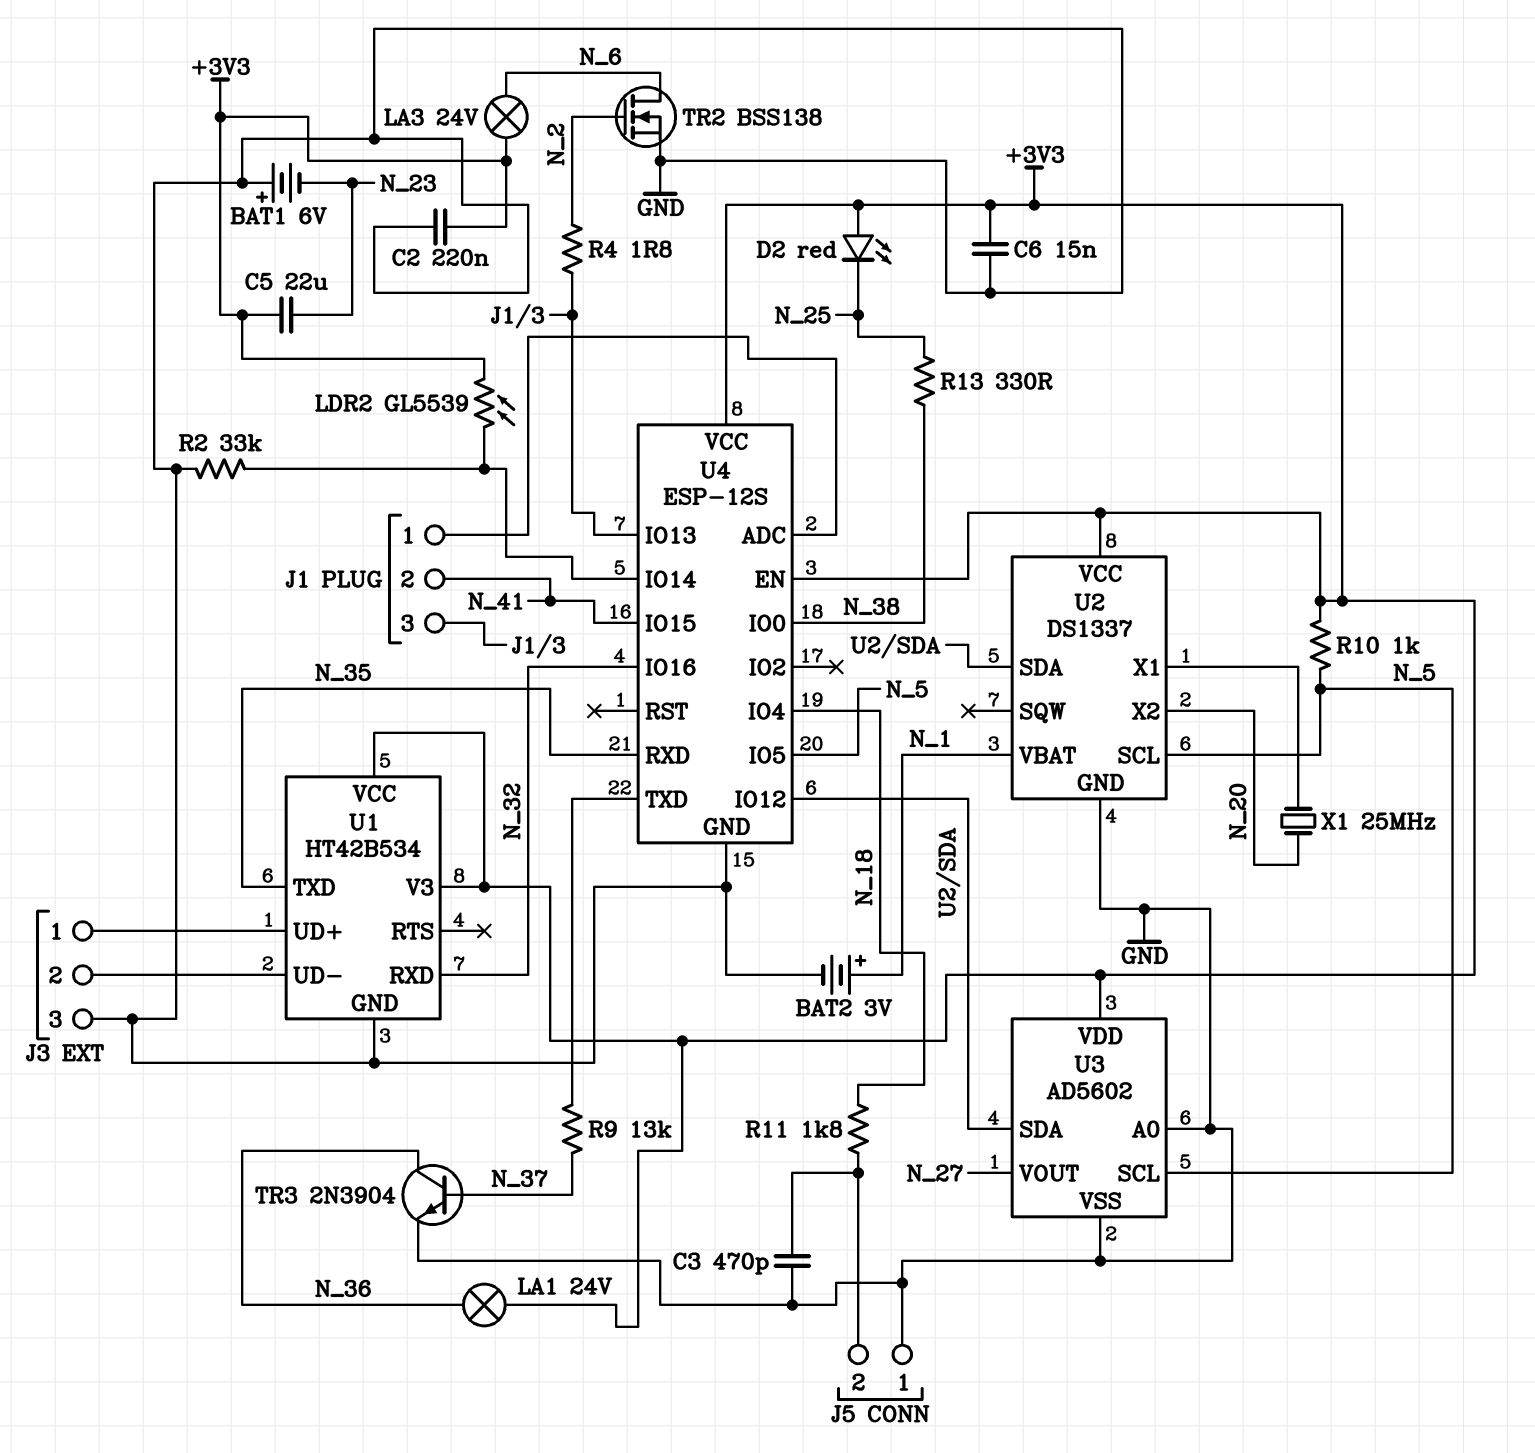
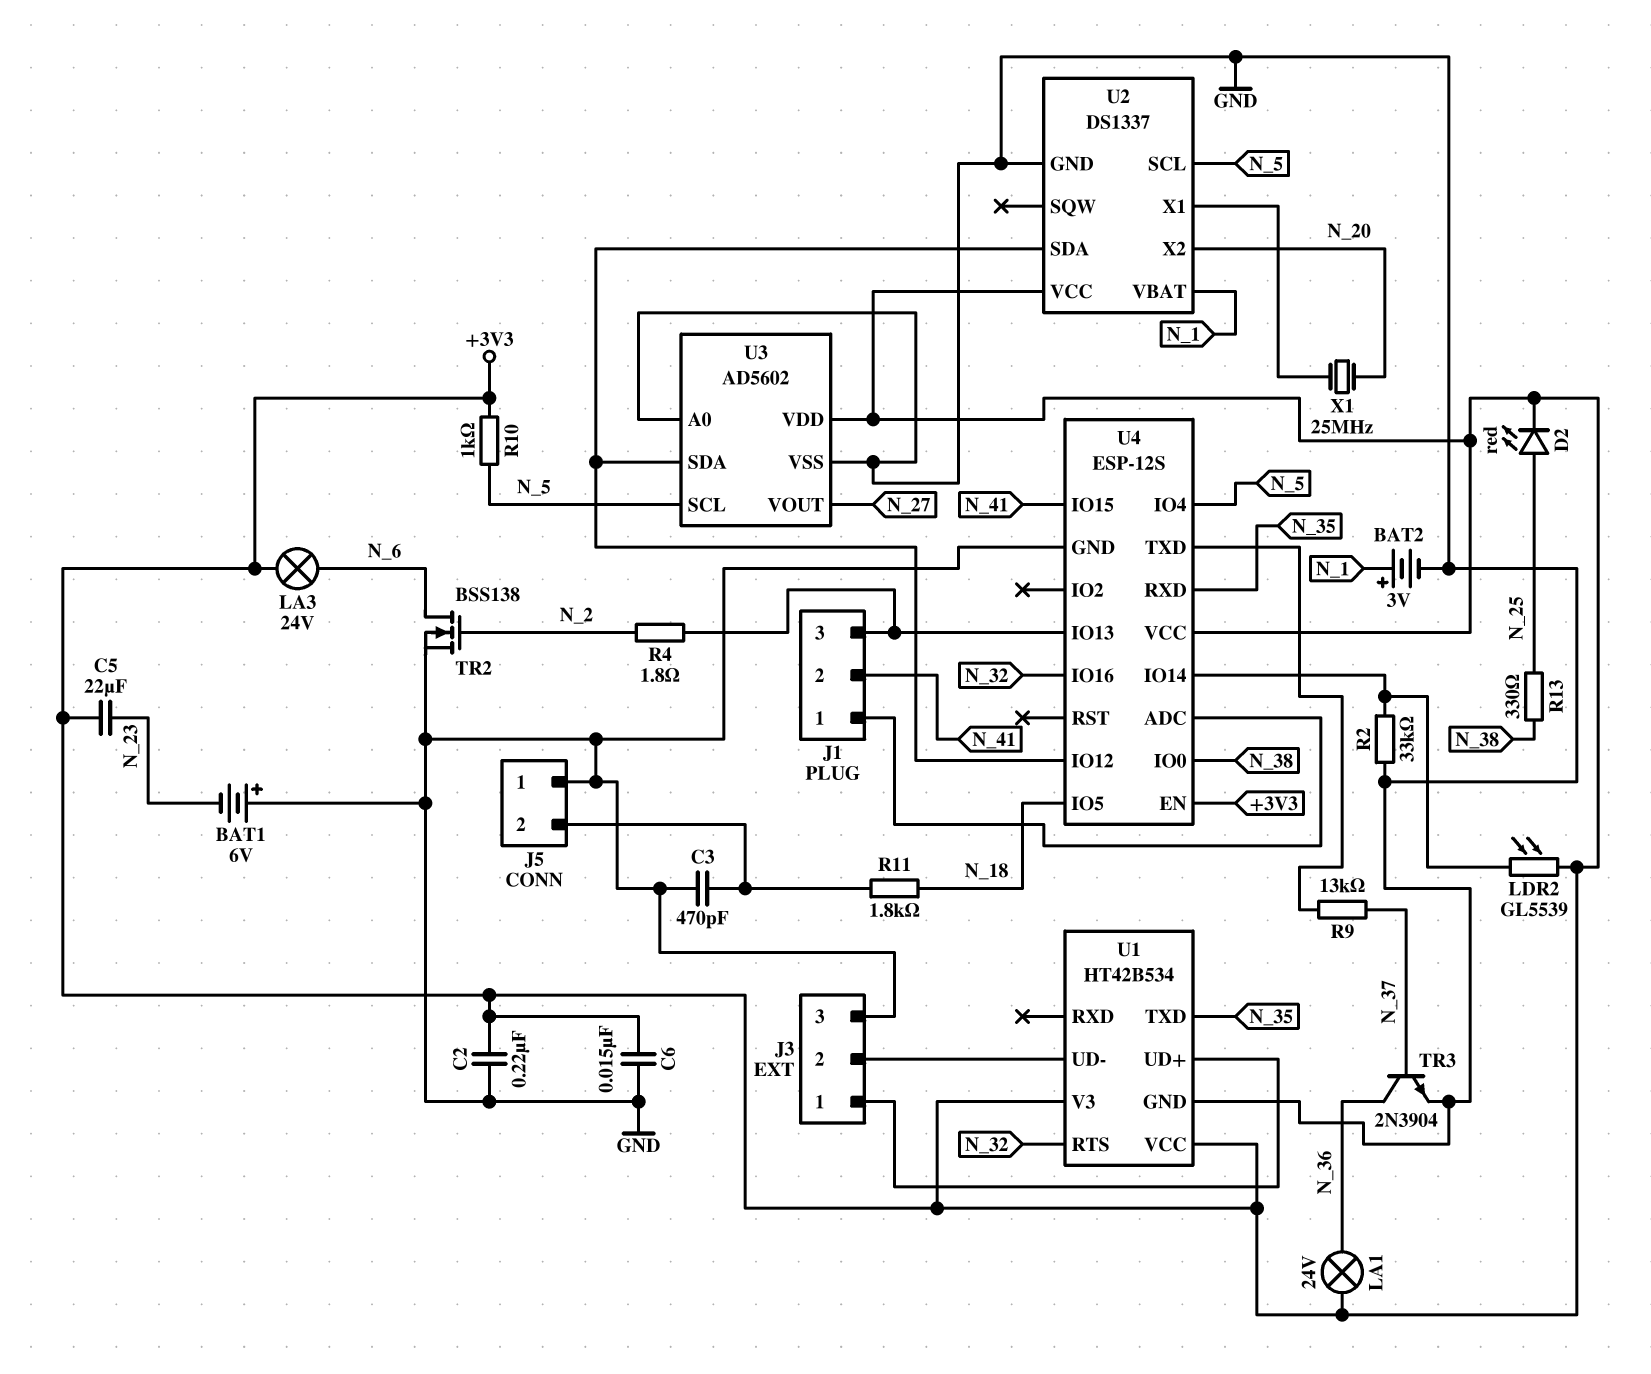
D2: LED red (A +3V3, K N_25) -> LED red (A N_25, K +3V3)
U1 pin RTS: none -> N_32
U1 pin RXD: N_32 -> none
U4 pin IO4: N_18 -> N_5
U4 pin IO5: N_5 -> N_18

